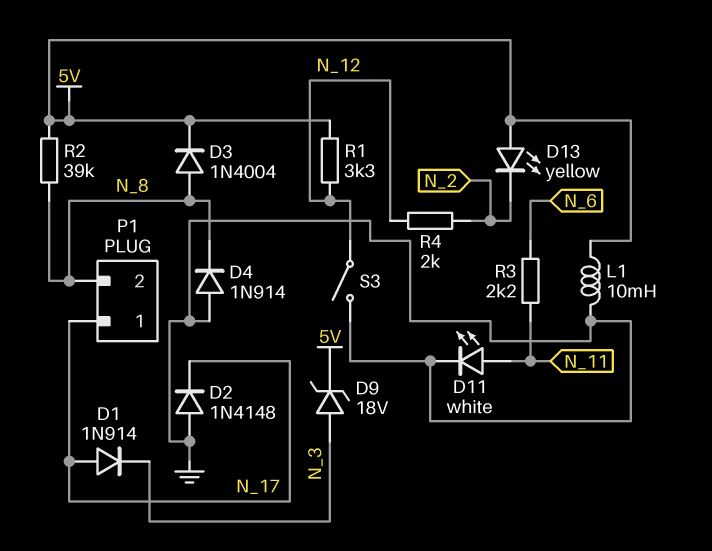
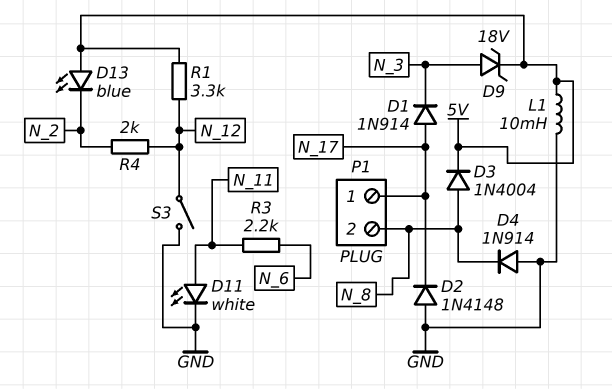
D13: LED yellow (A 5V, K N_2) -> LED blue (A 5V, K N_2)
R2: 39k (5V, N_8) -> none

